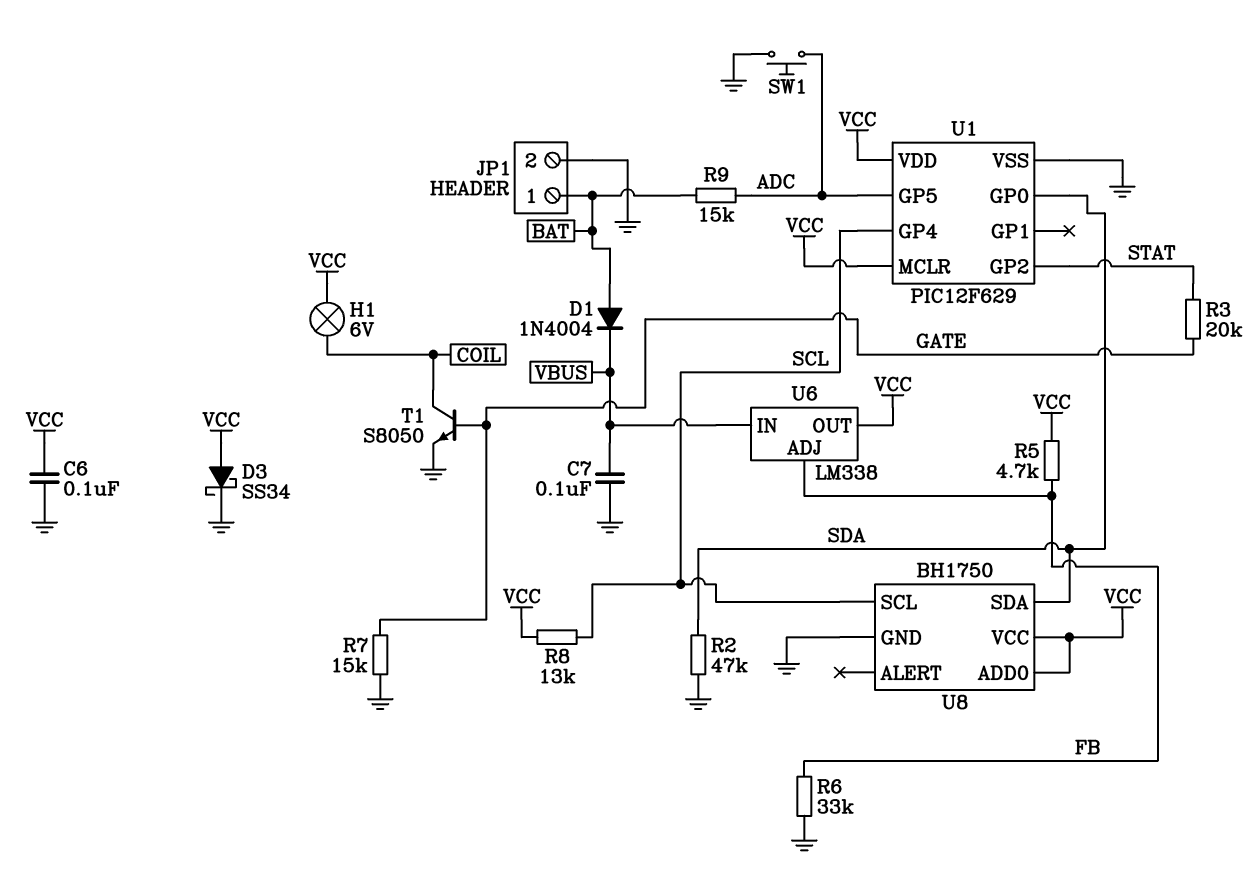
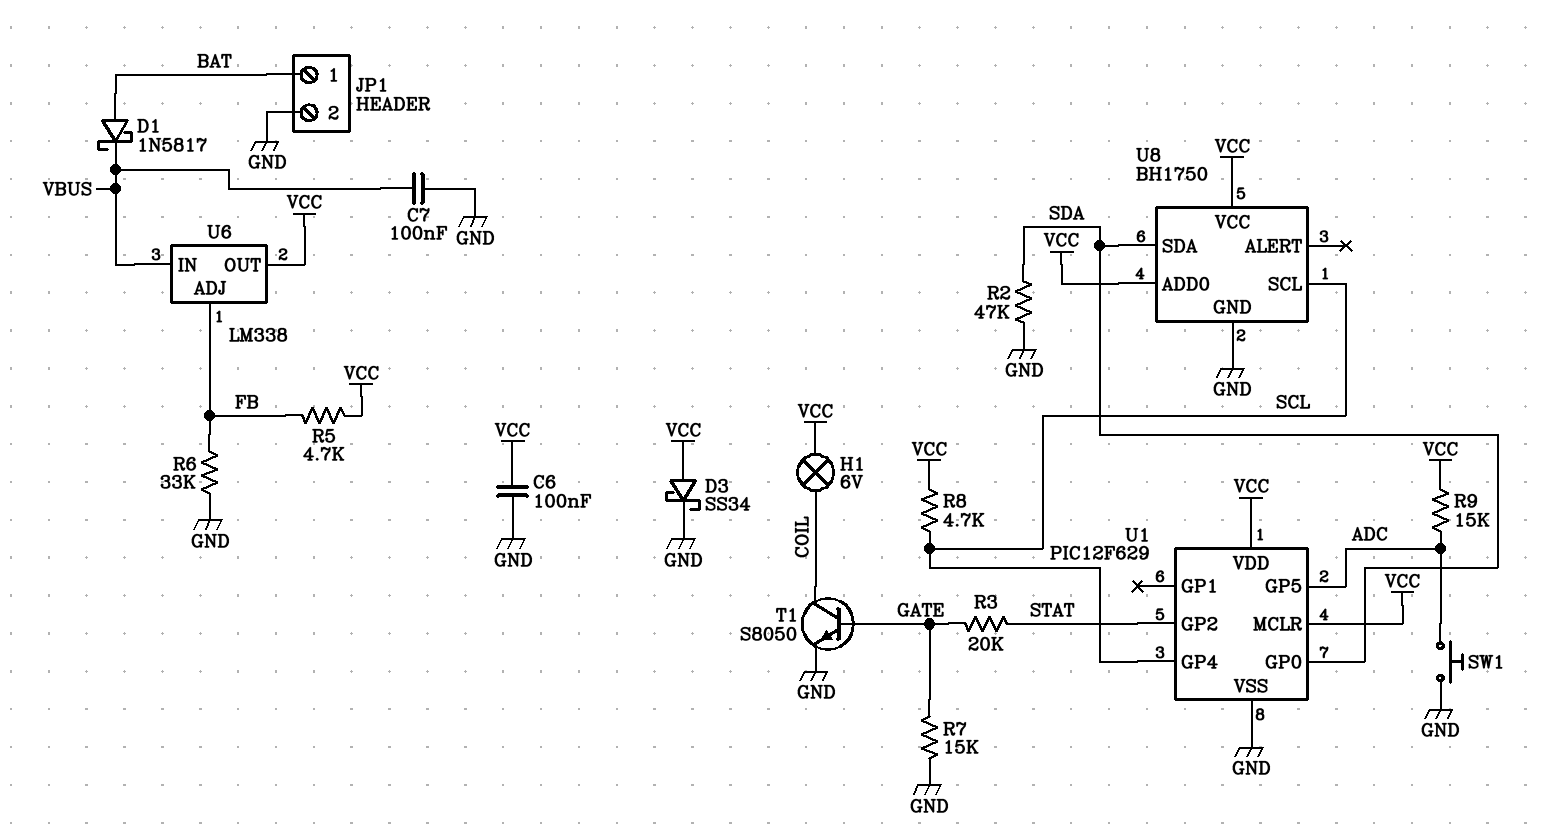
D1: diode 1N4004 (A BAT, K VBUS) -> schottky 1N5817 (A BAT, K VBUS)
R8: 13k (SCL, VCC) -> 4.7k (SCL, VCC)
R9: 15k (ADC, BAT) -> 15k (ADC, VCC)

